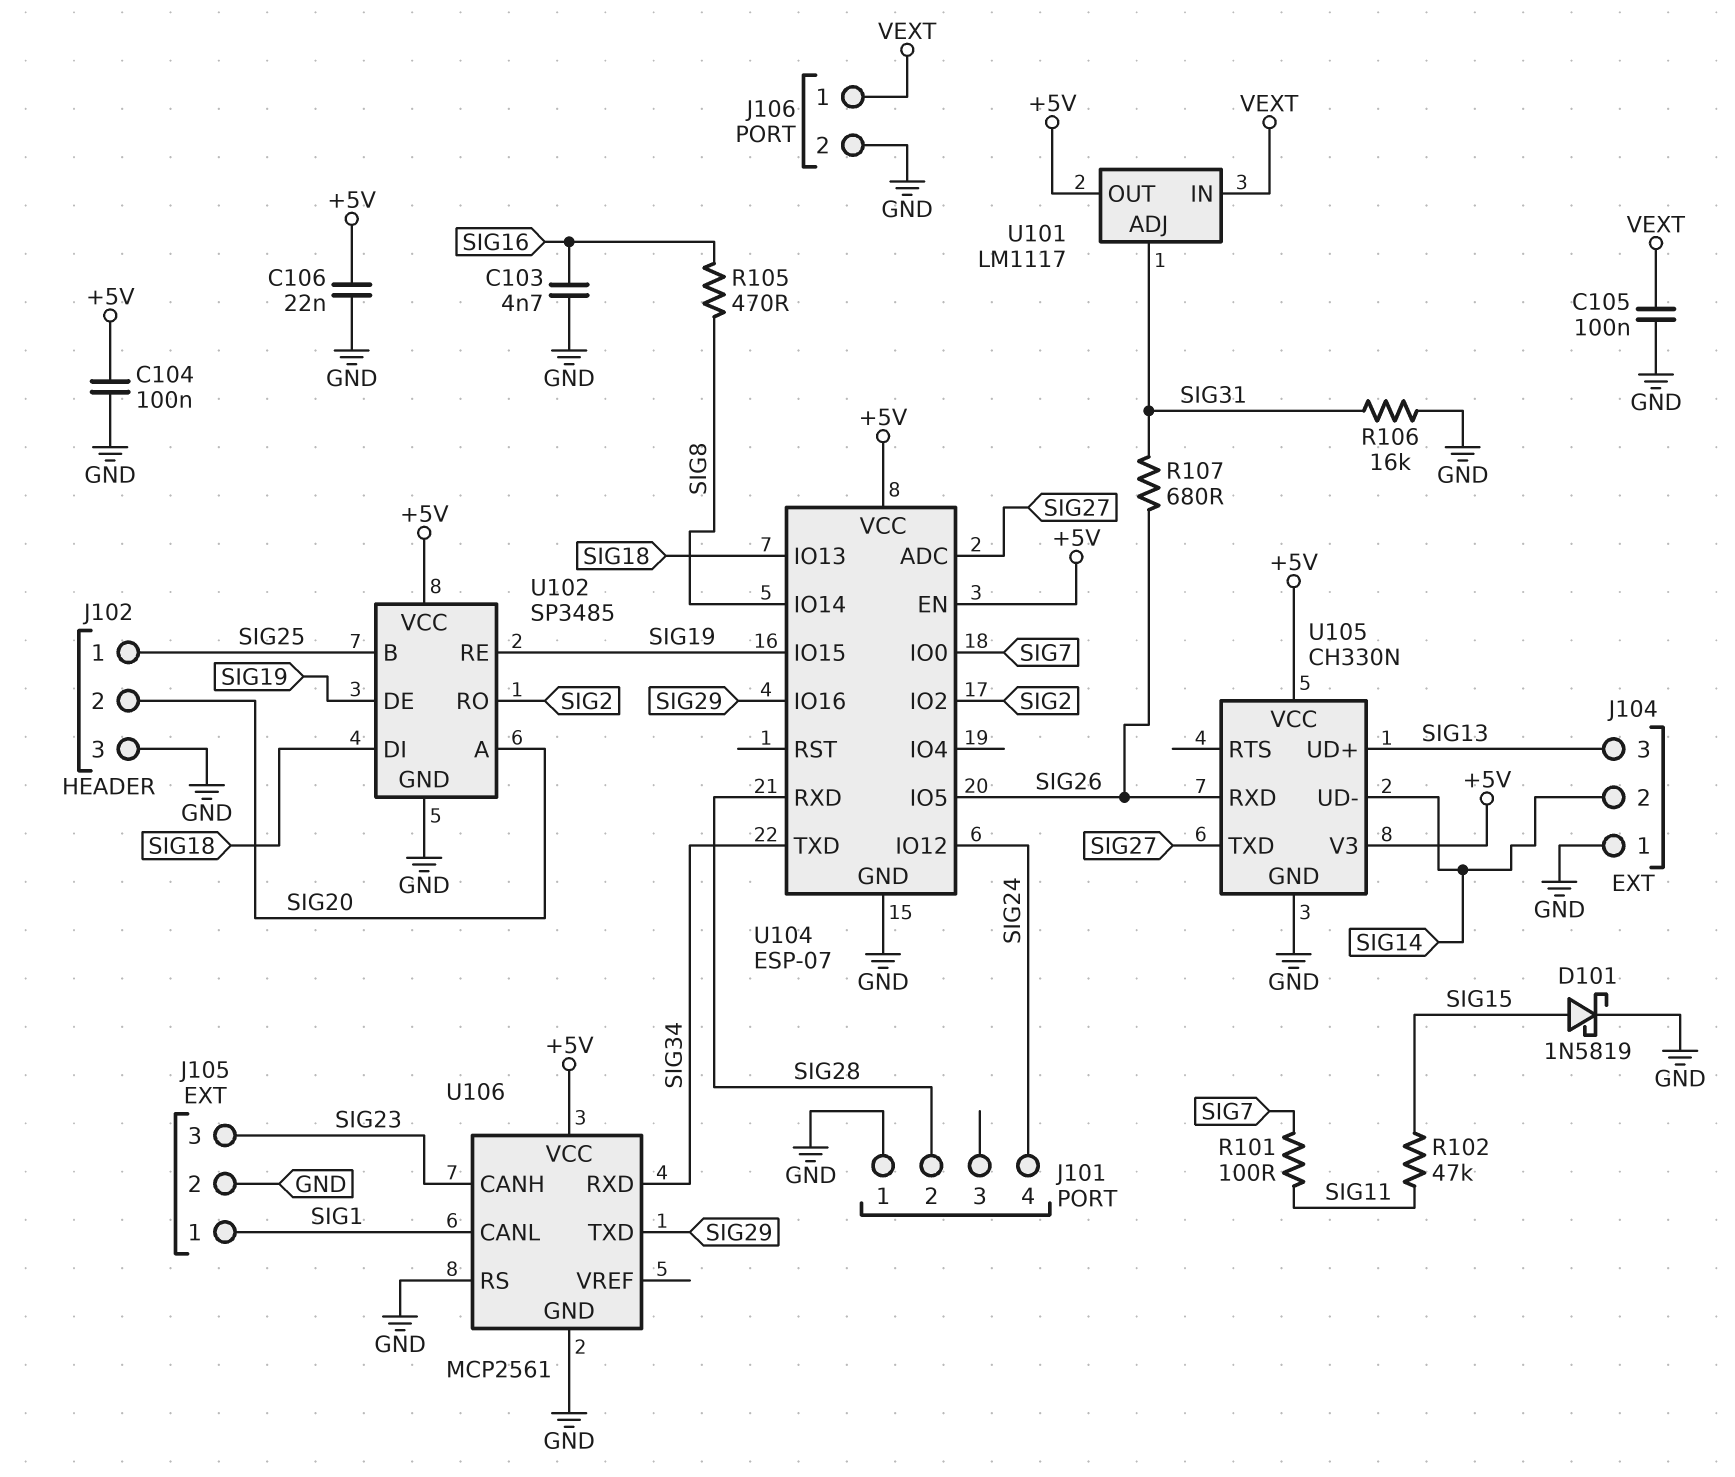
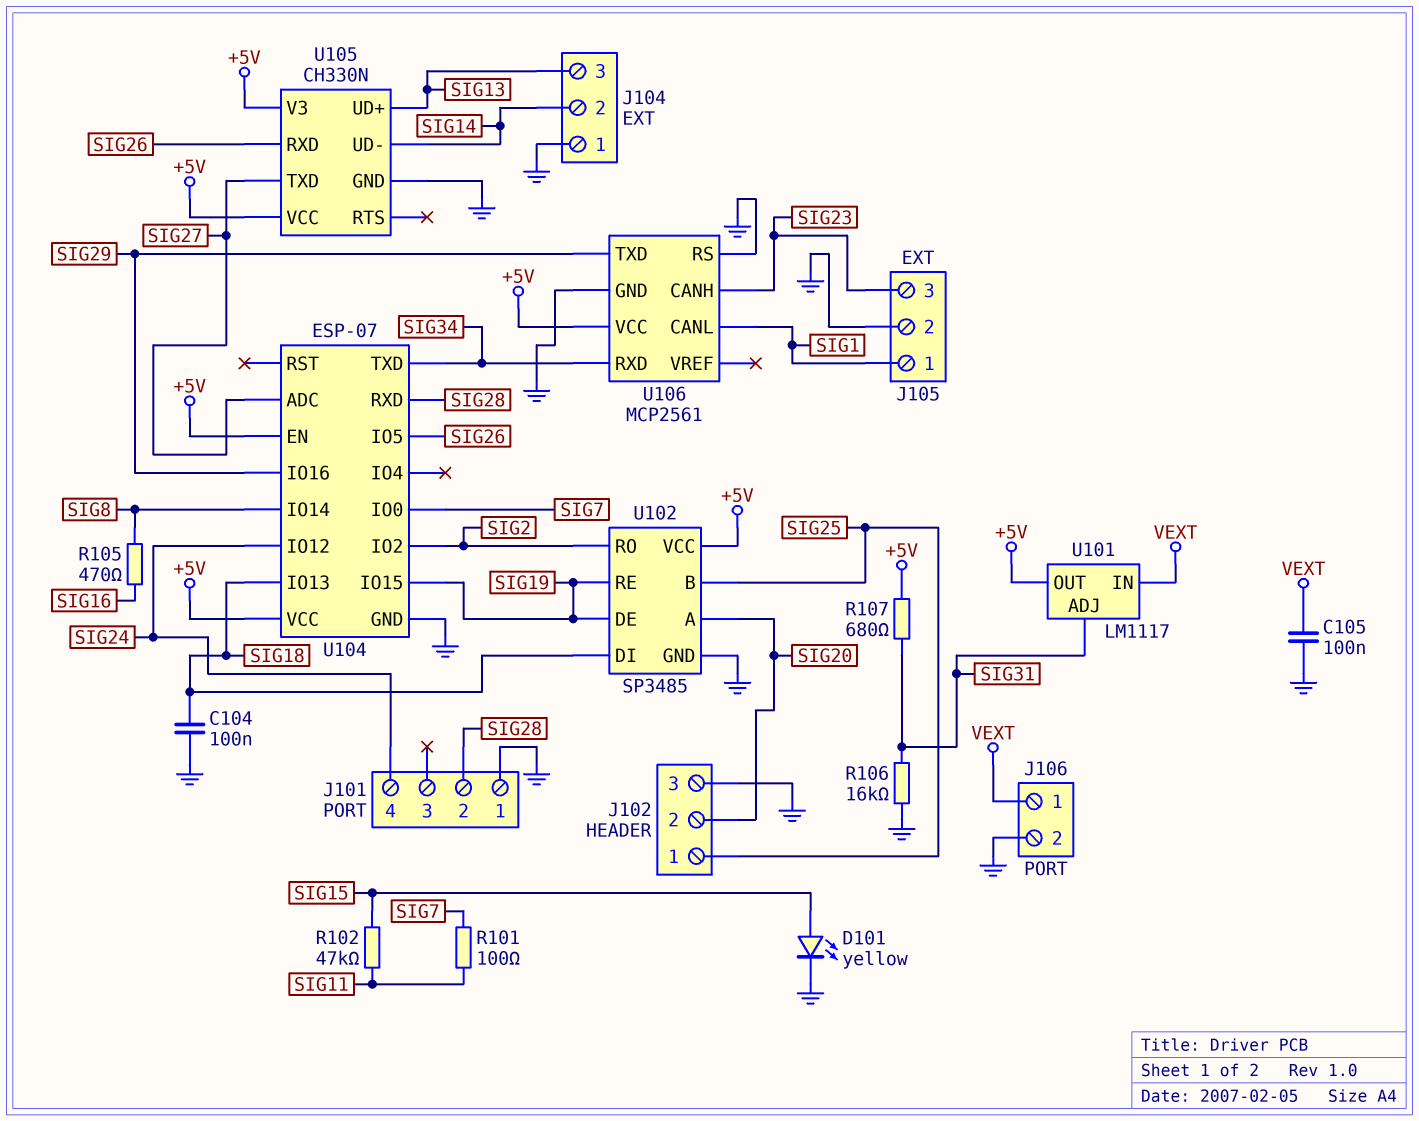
C103: 4.7nF (GND, SIG16) -> none
C104: 100nF (+5V, GND) -> 100nF (GND, SIG18)
C106: 22nF (+5V, GND) -> none
D101: schottky 1N5819 (A SIG15, K GND) -> LED yellow (A SIG15, K GND)
R107: 680 (SIG26, SIG31) -> 680 (+5V, SIG31)

